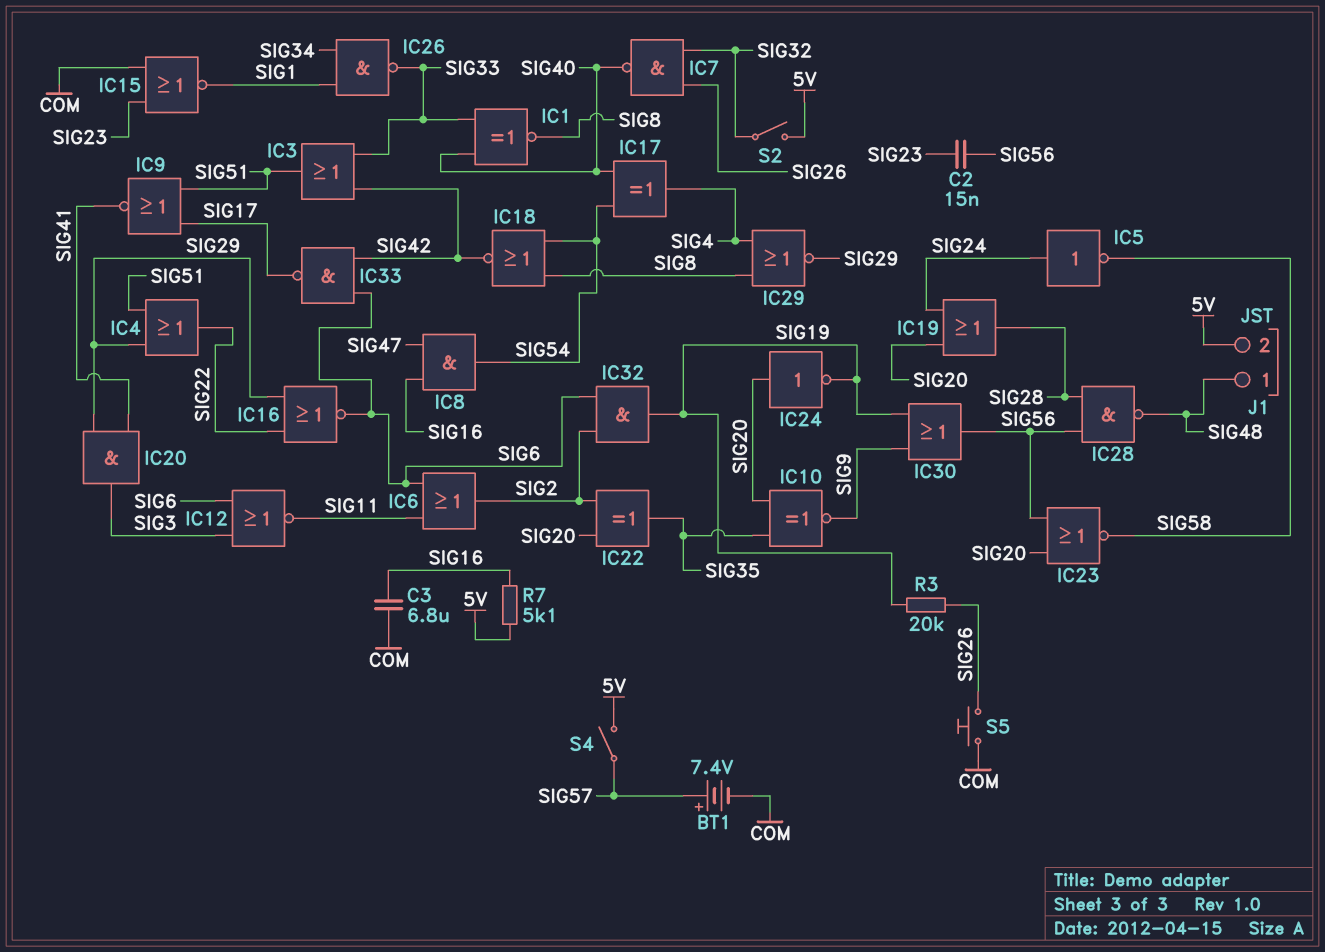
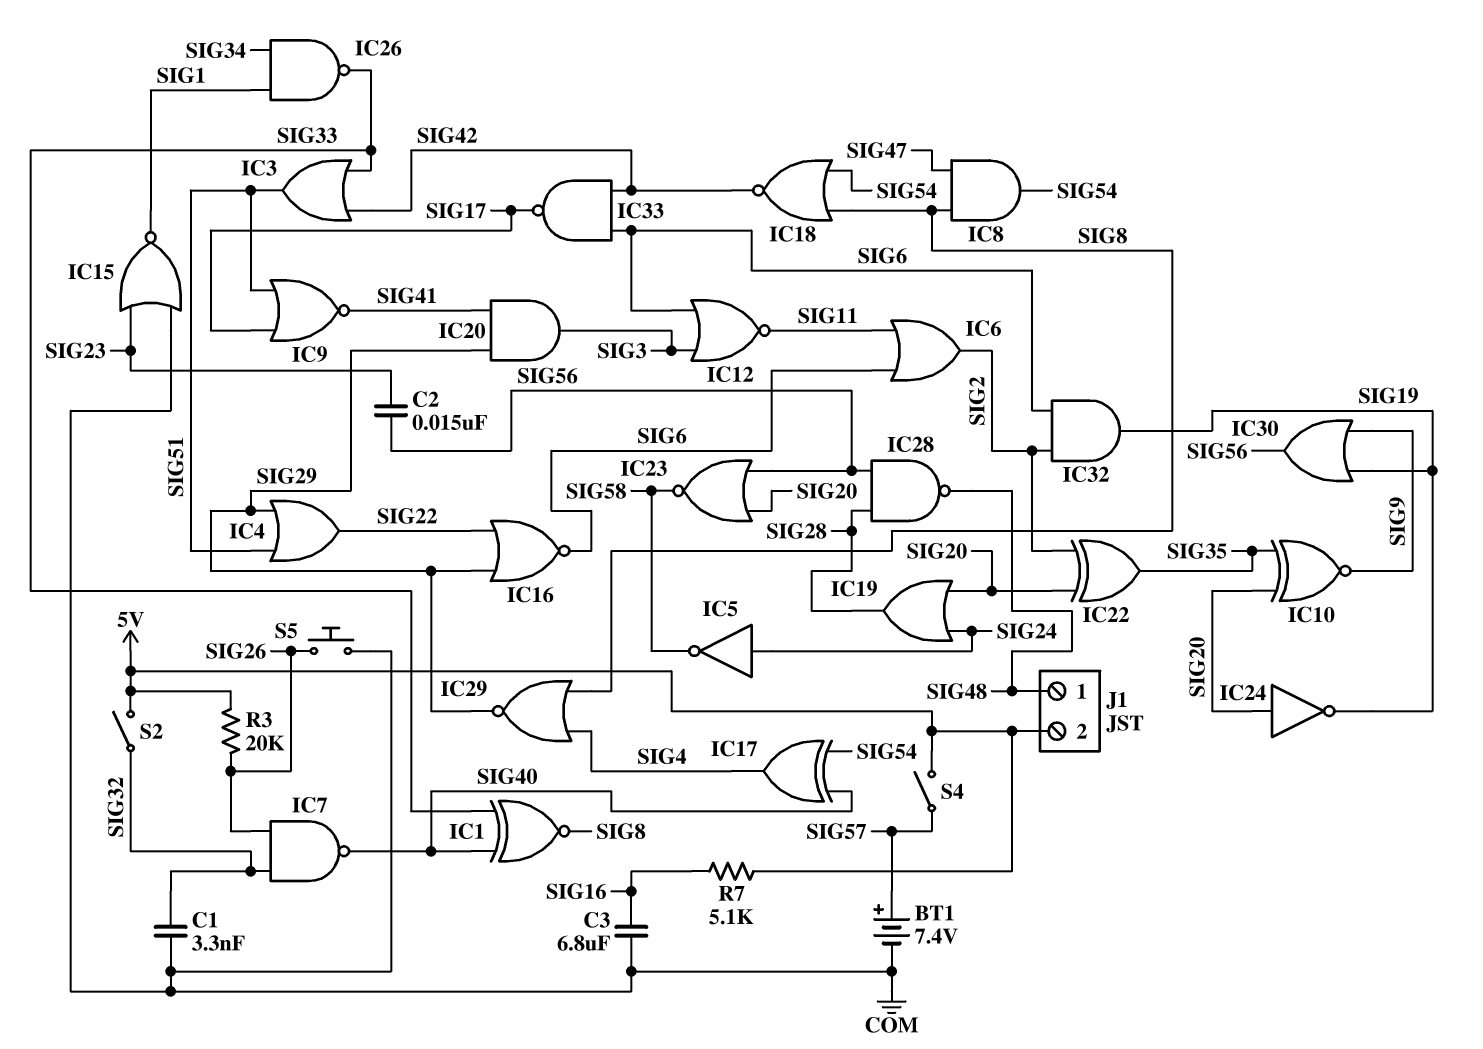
C1: none -> 3.3nF (COM, SIG32)
IC8: AND (in SIG16, in SIG47, out SIG54) -> AND (in SIG8, in SIG47, out SIG54)
R3: 20k (SIG19, SIG26) -> 20k (5V, SIG26)

